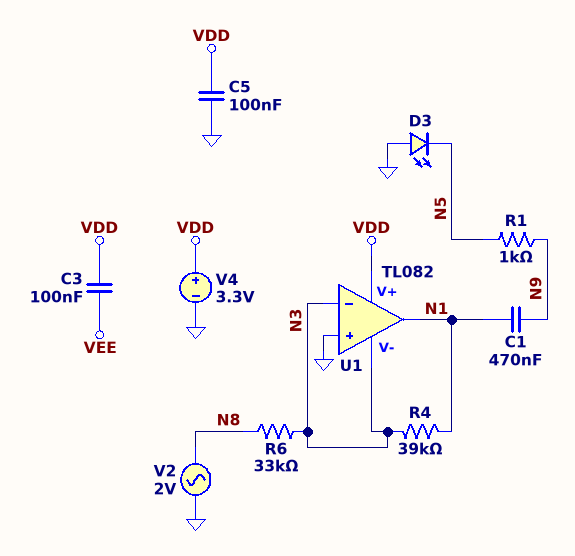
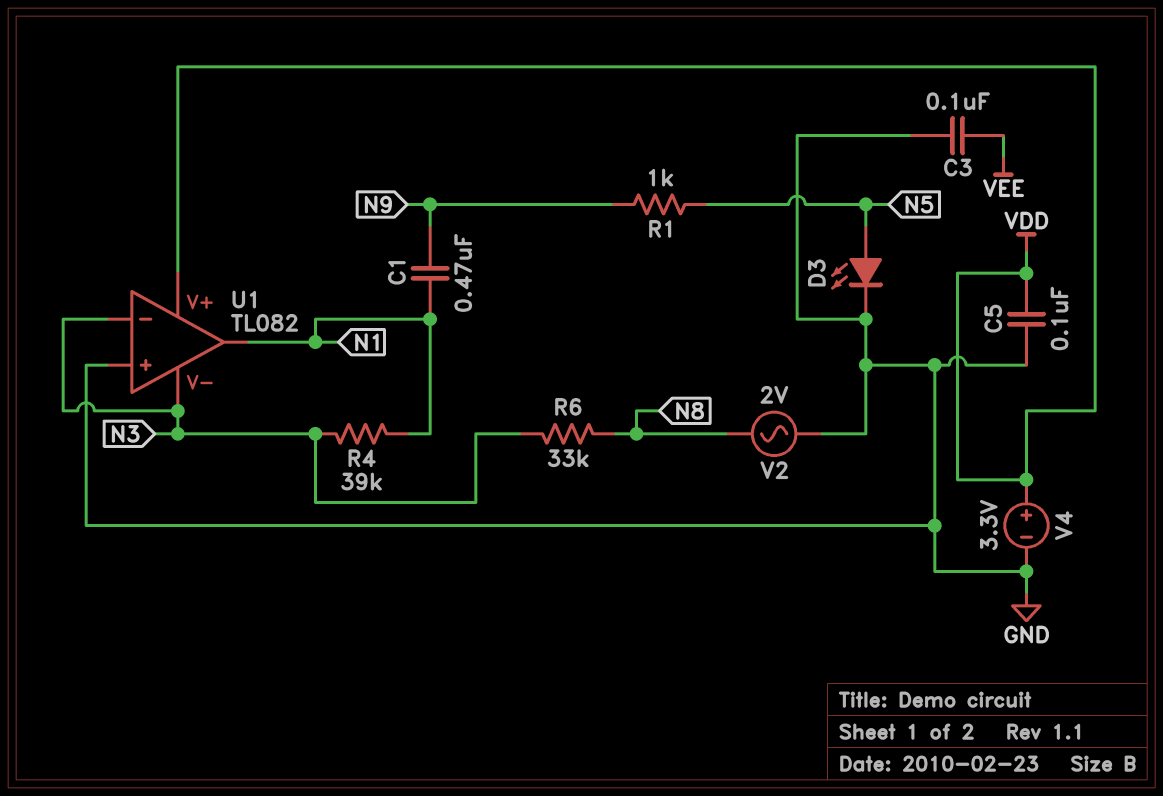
C3: 100nF (VDD, VEE) -> 100nF (GND, VEE)
D3: LED (A GND, K N5) -> LED (A N5, K GND)

